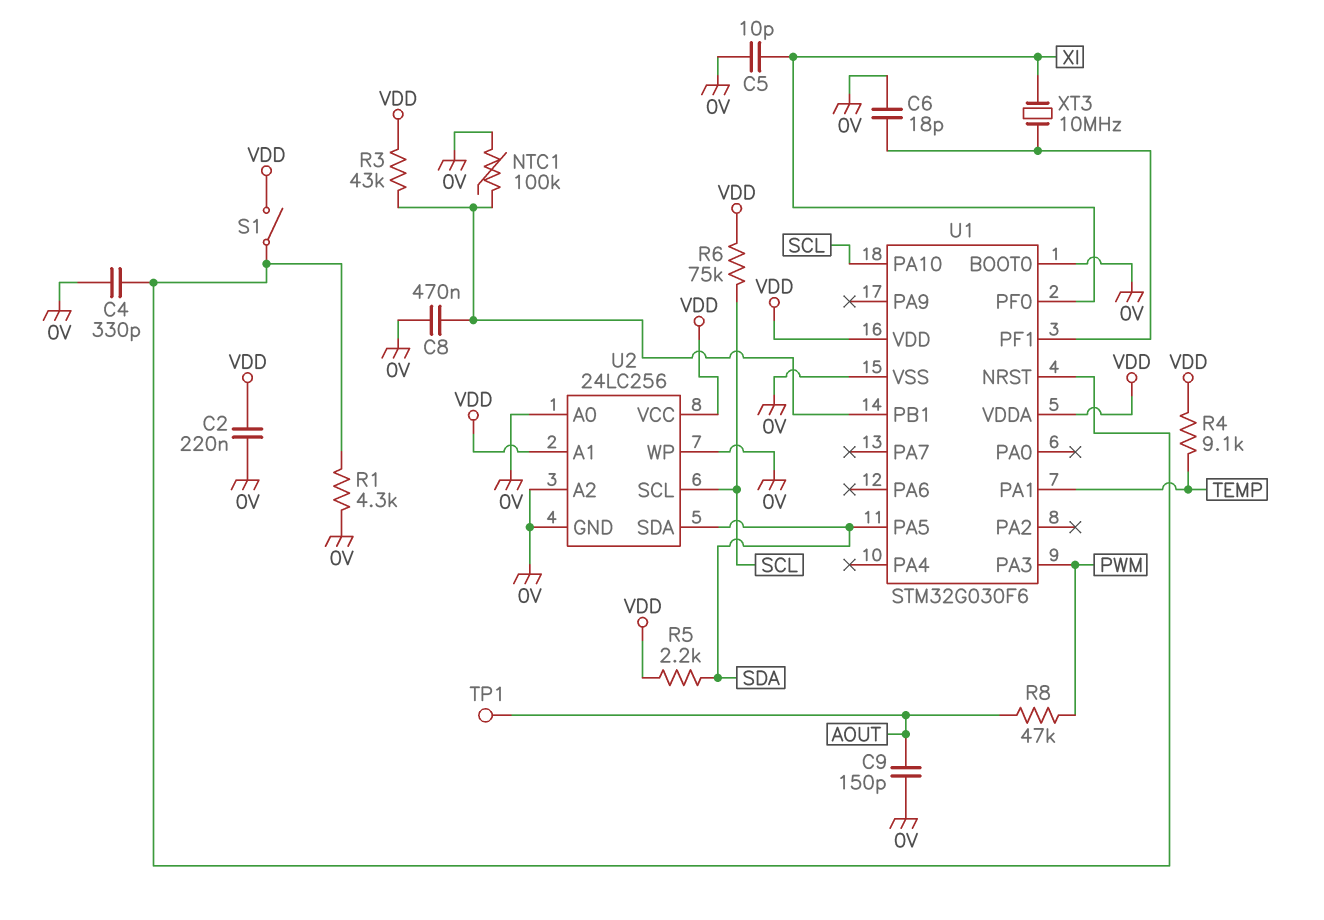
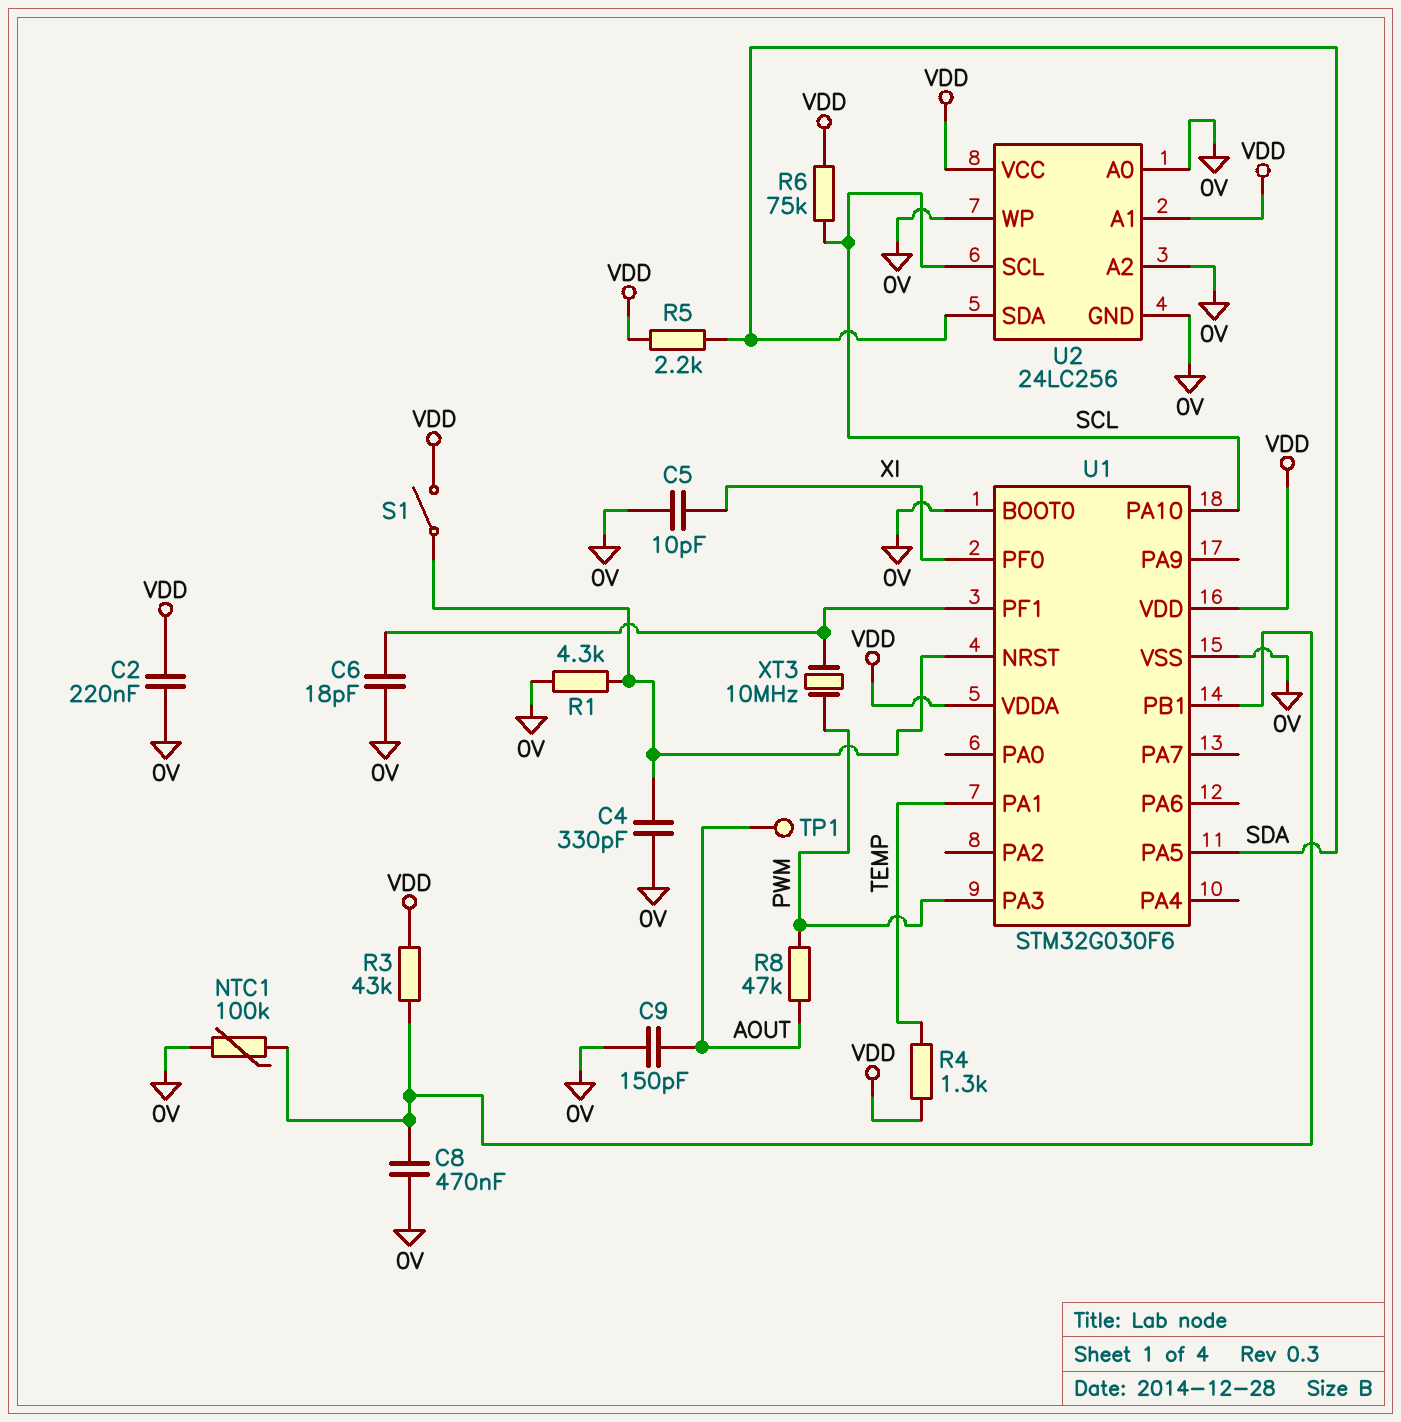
R4: 9.1k (TEMP, VDD) -> 1.3k (TEMP, VDD)
XT3: 10MHz (U1/PF1, XI) -> 10MHz (PWM, U1/PF1)

